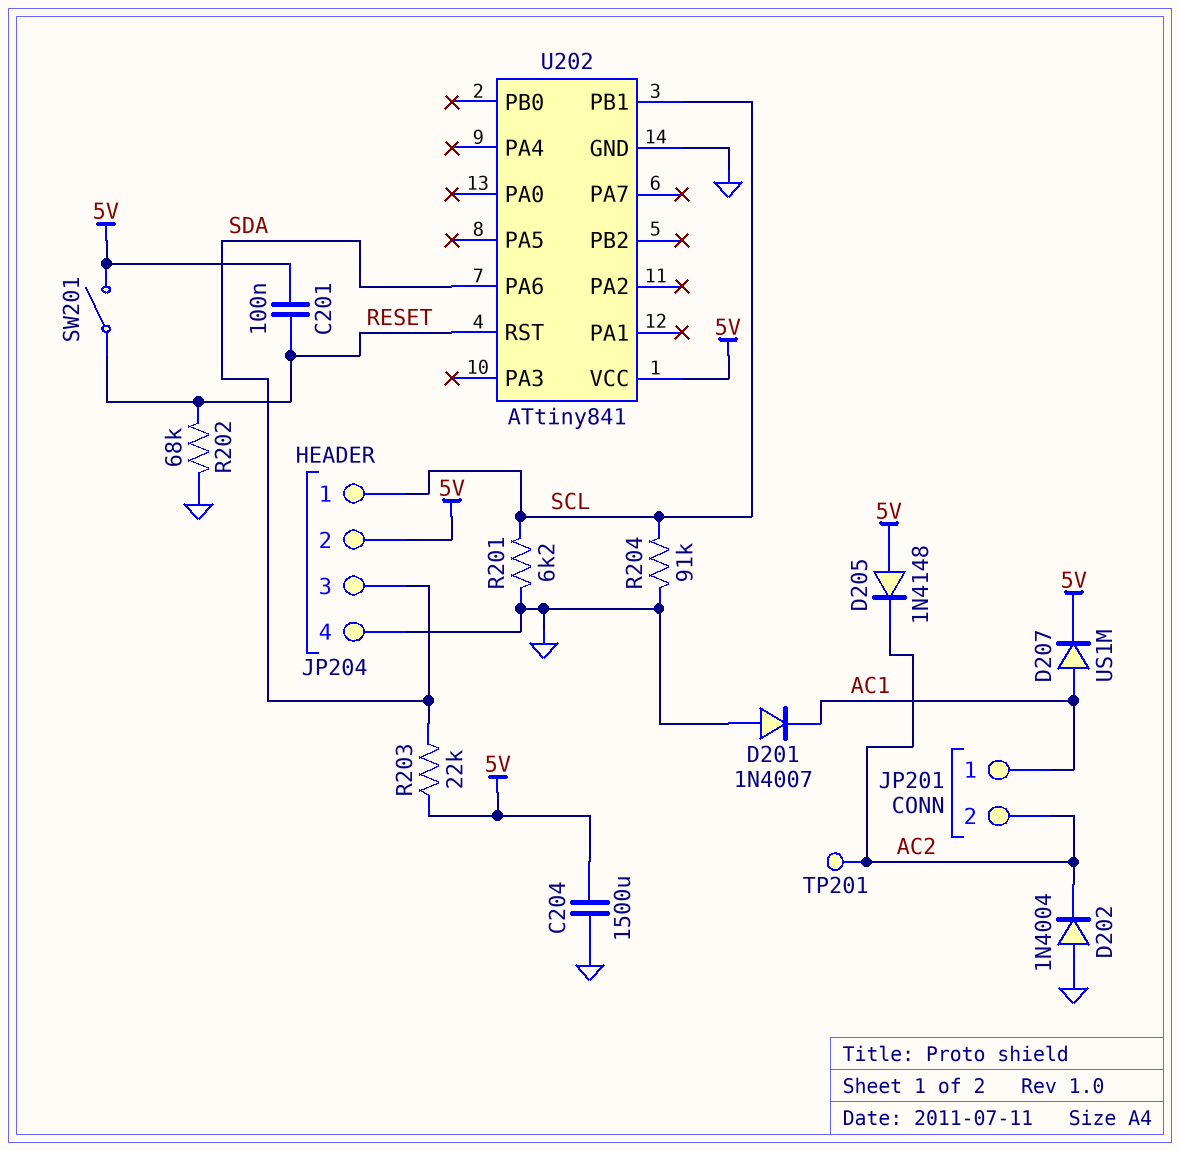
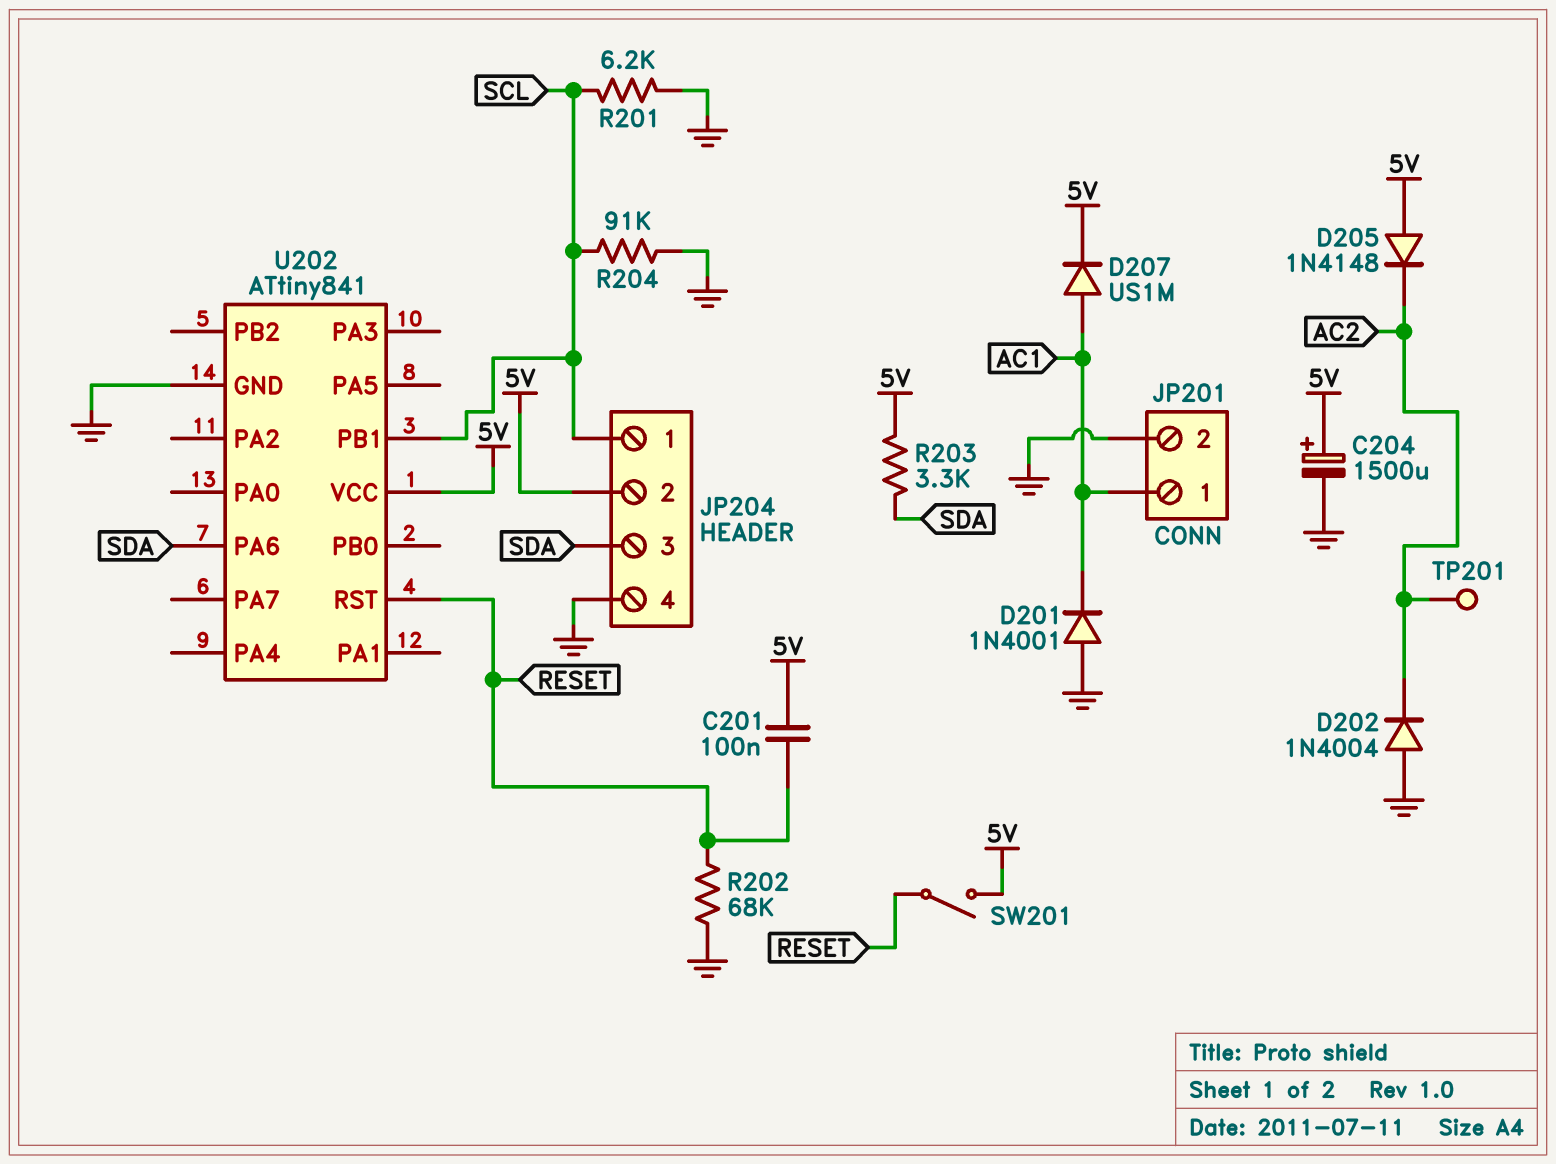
C204: 1500uF (5V, GND) -> 1500uF (plus 5V, minus GND)
D201: diode 1N4007 (A GND, K AC1) -> diode 1N4001 (A GND, K AC1)
JP201 pin 2: AC2 -> GND
R203: 22k (5V, SDA) -> 3.3k (5V, SDA)

